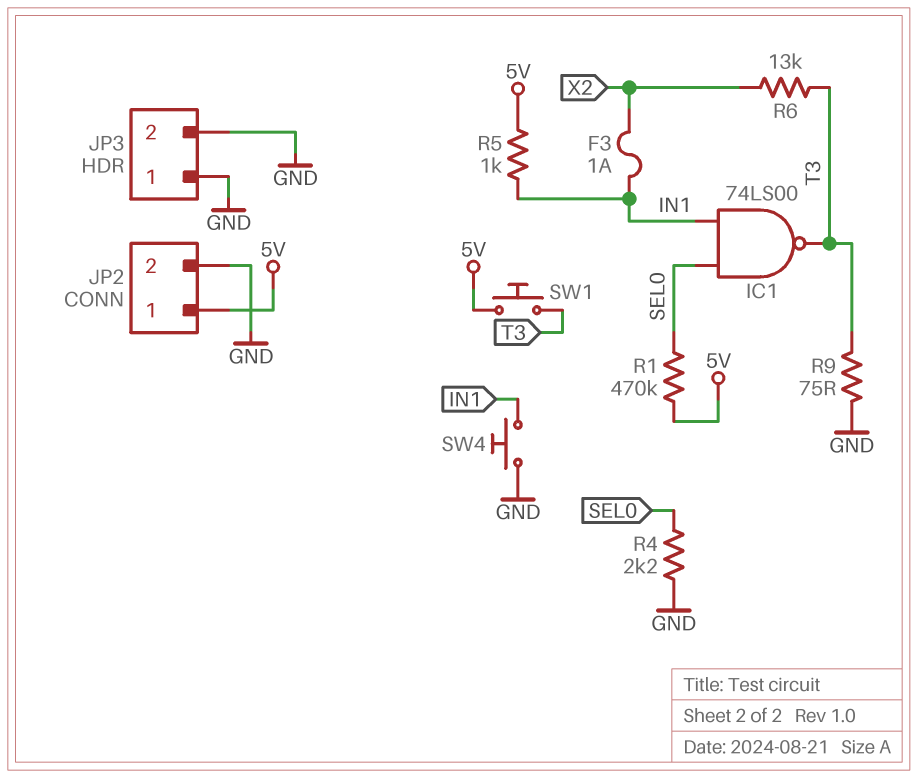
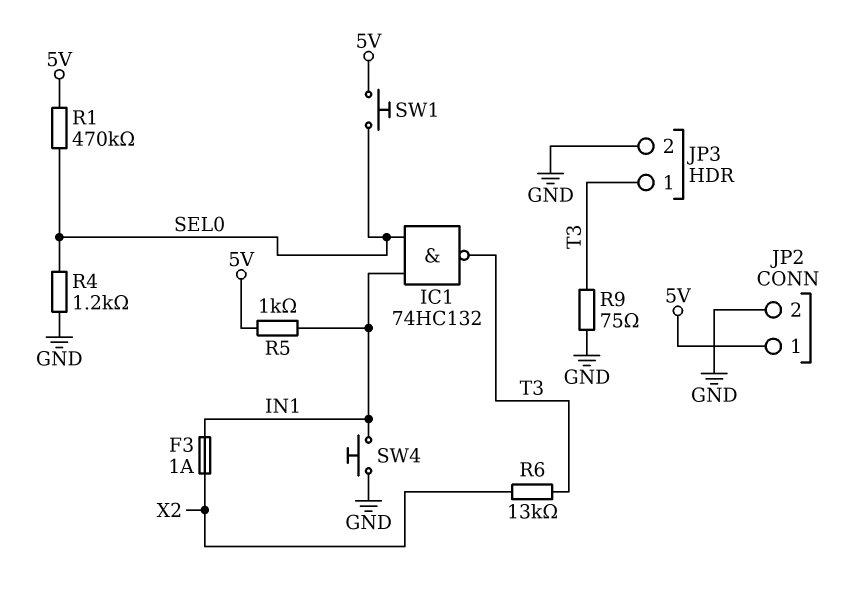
IC1: NAND 74LS00 (in IN1, in SEL0, out T3) -> NAND 74HC132 (in IN1, in SEL0, out T3)
JP3 pin 1: GND -> T3
R4: 2.2k (GND, SEL0) -> 1.2k (GND, SEL0)
SW1: button (5V, T3) -> button (5V, SEL0)

